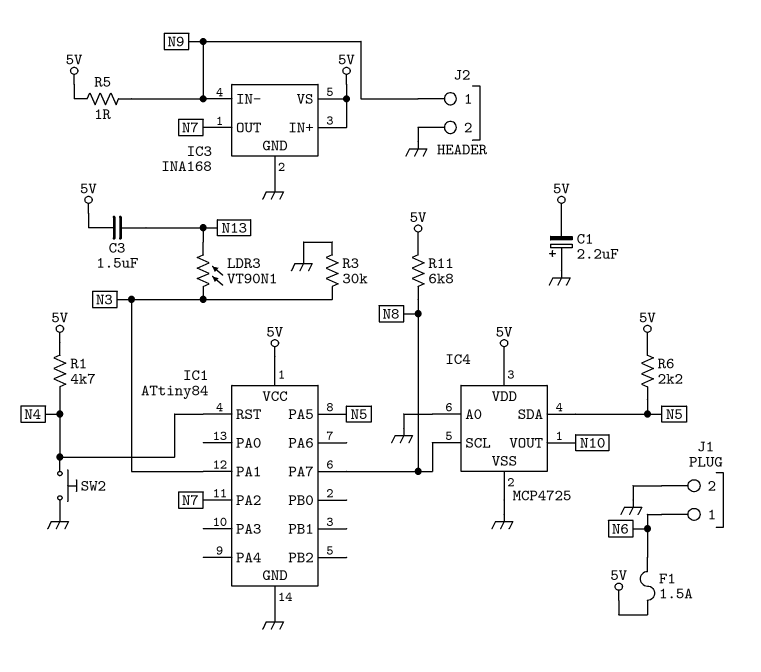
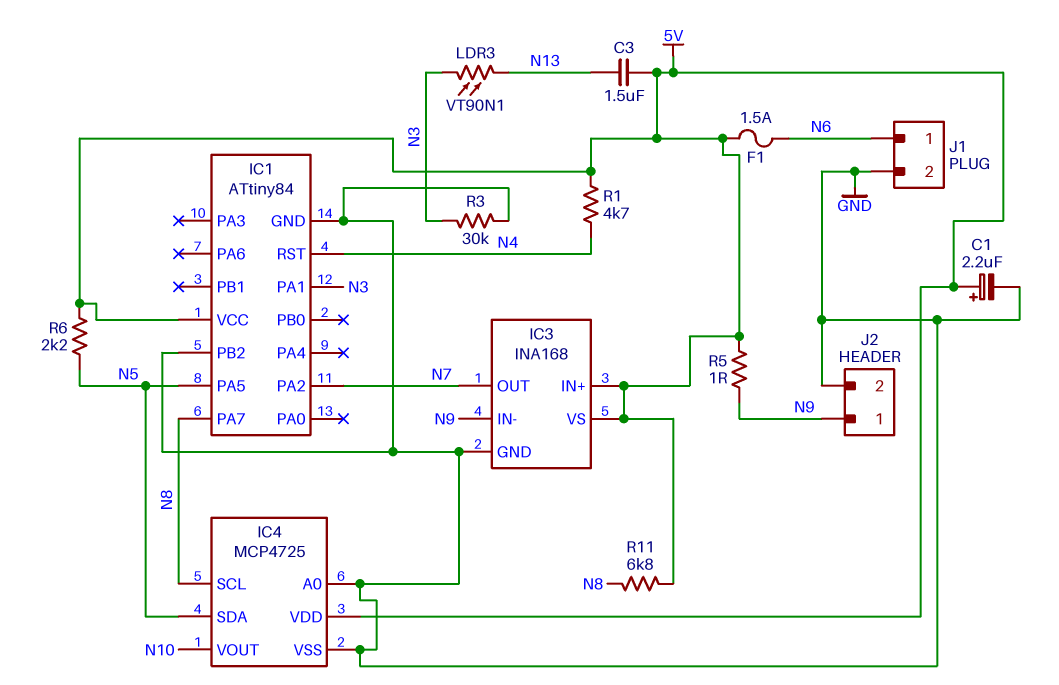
C1: 2.2uF (plus GND, minus 5V) -> 2.2uF (plus 5V, minus GND)
IC1 pin PB2: none -> GND
SW2: button (GND, N4) -> none

